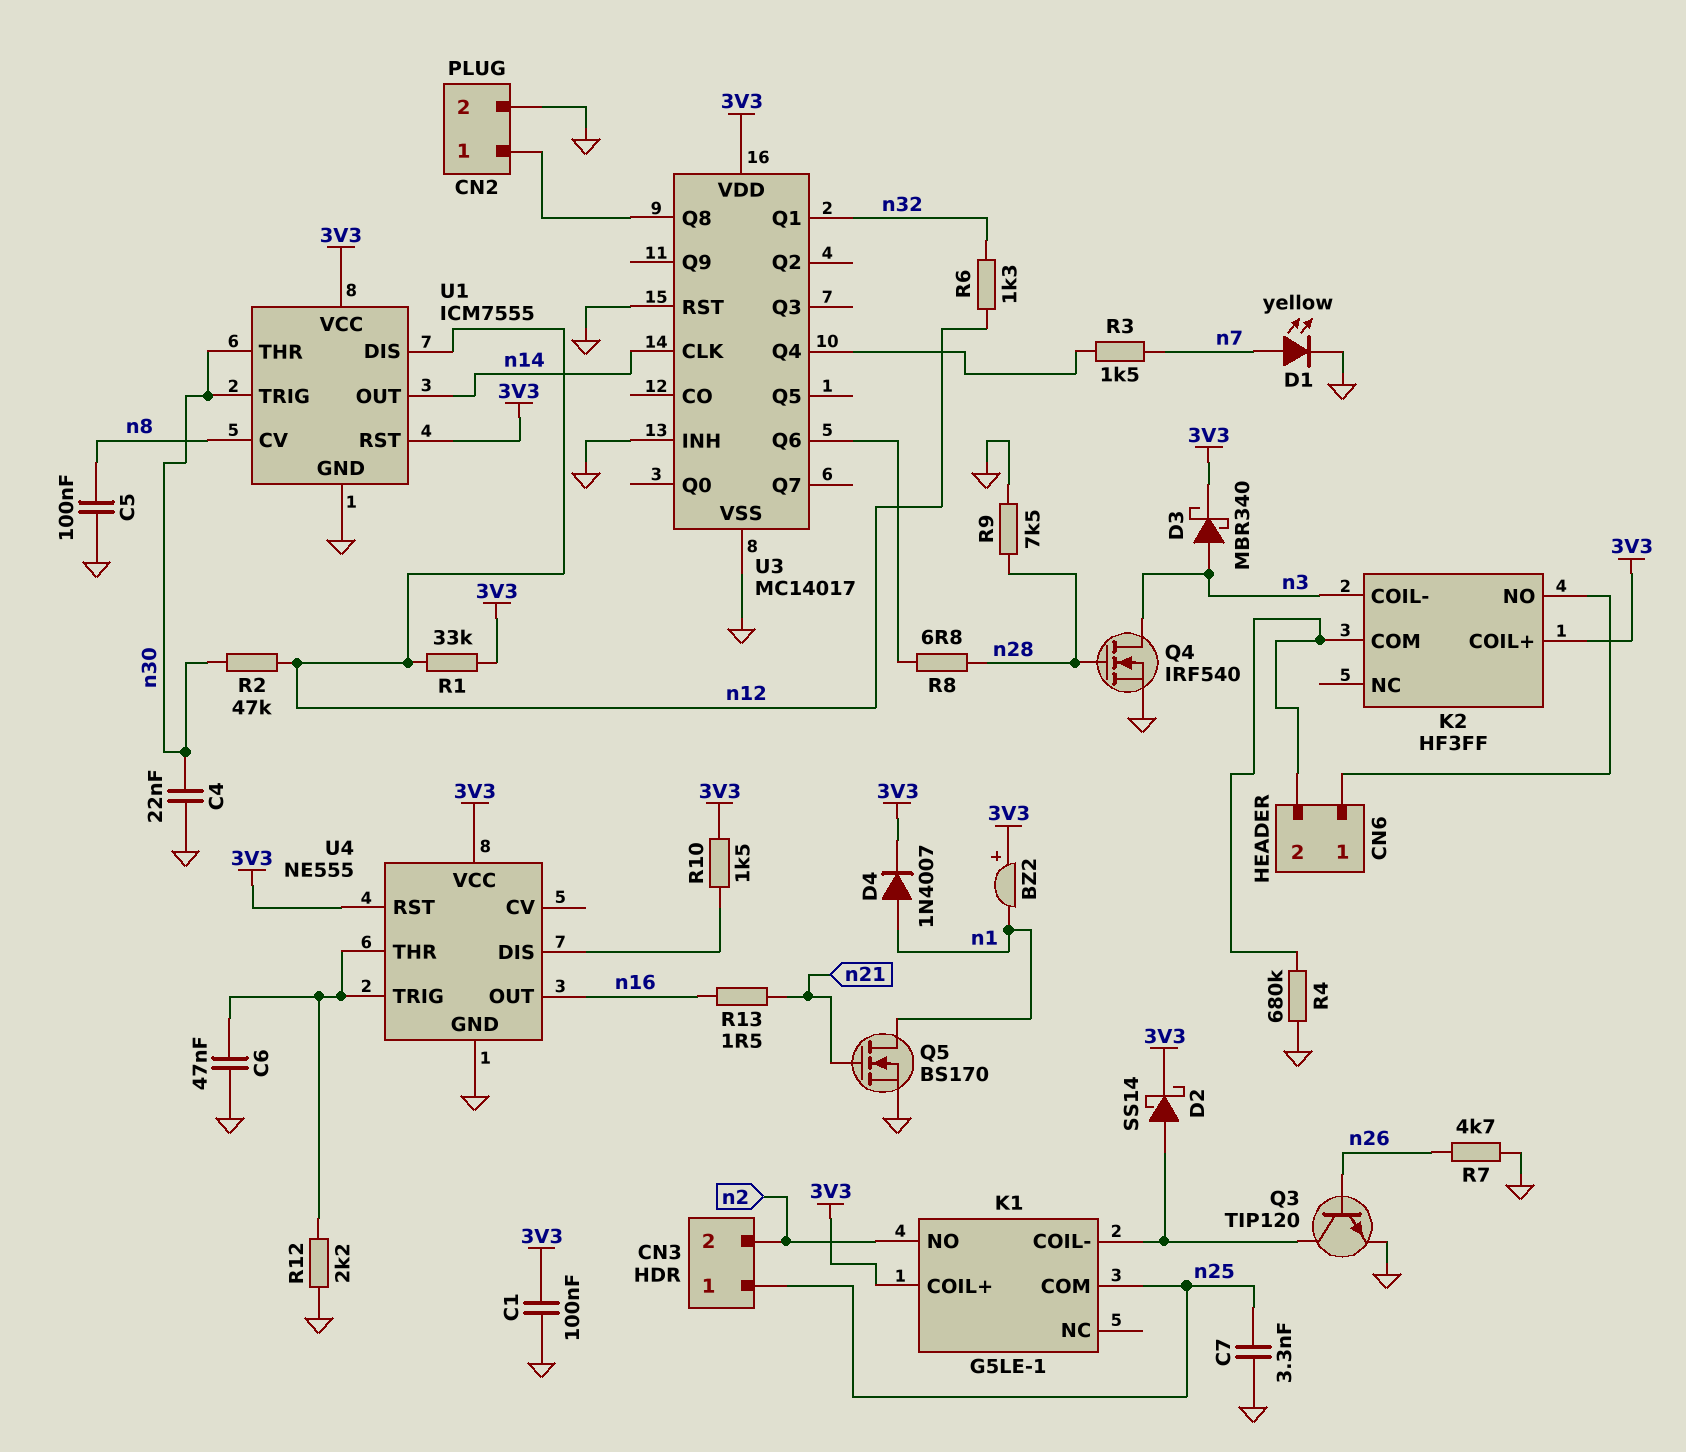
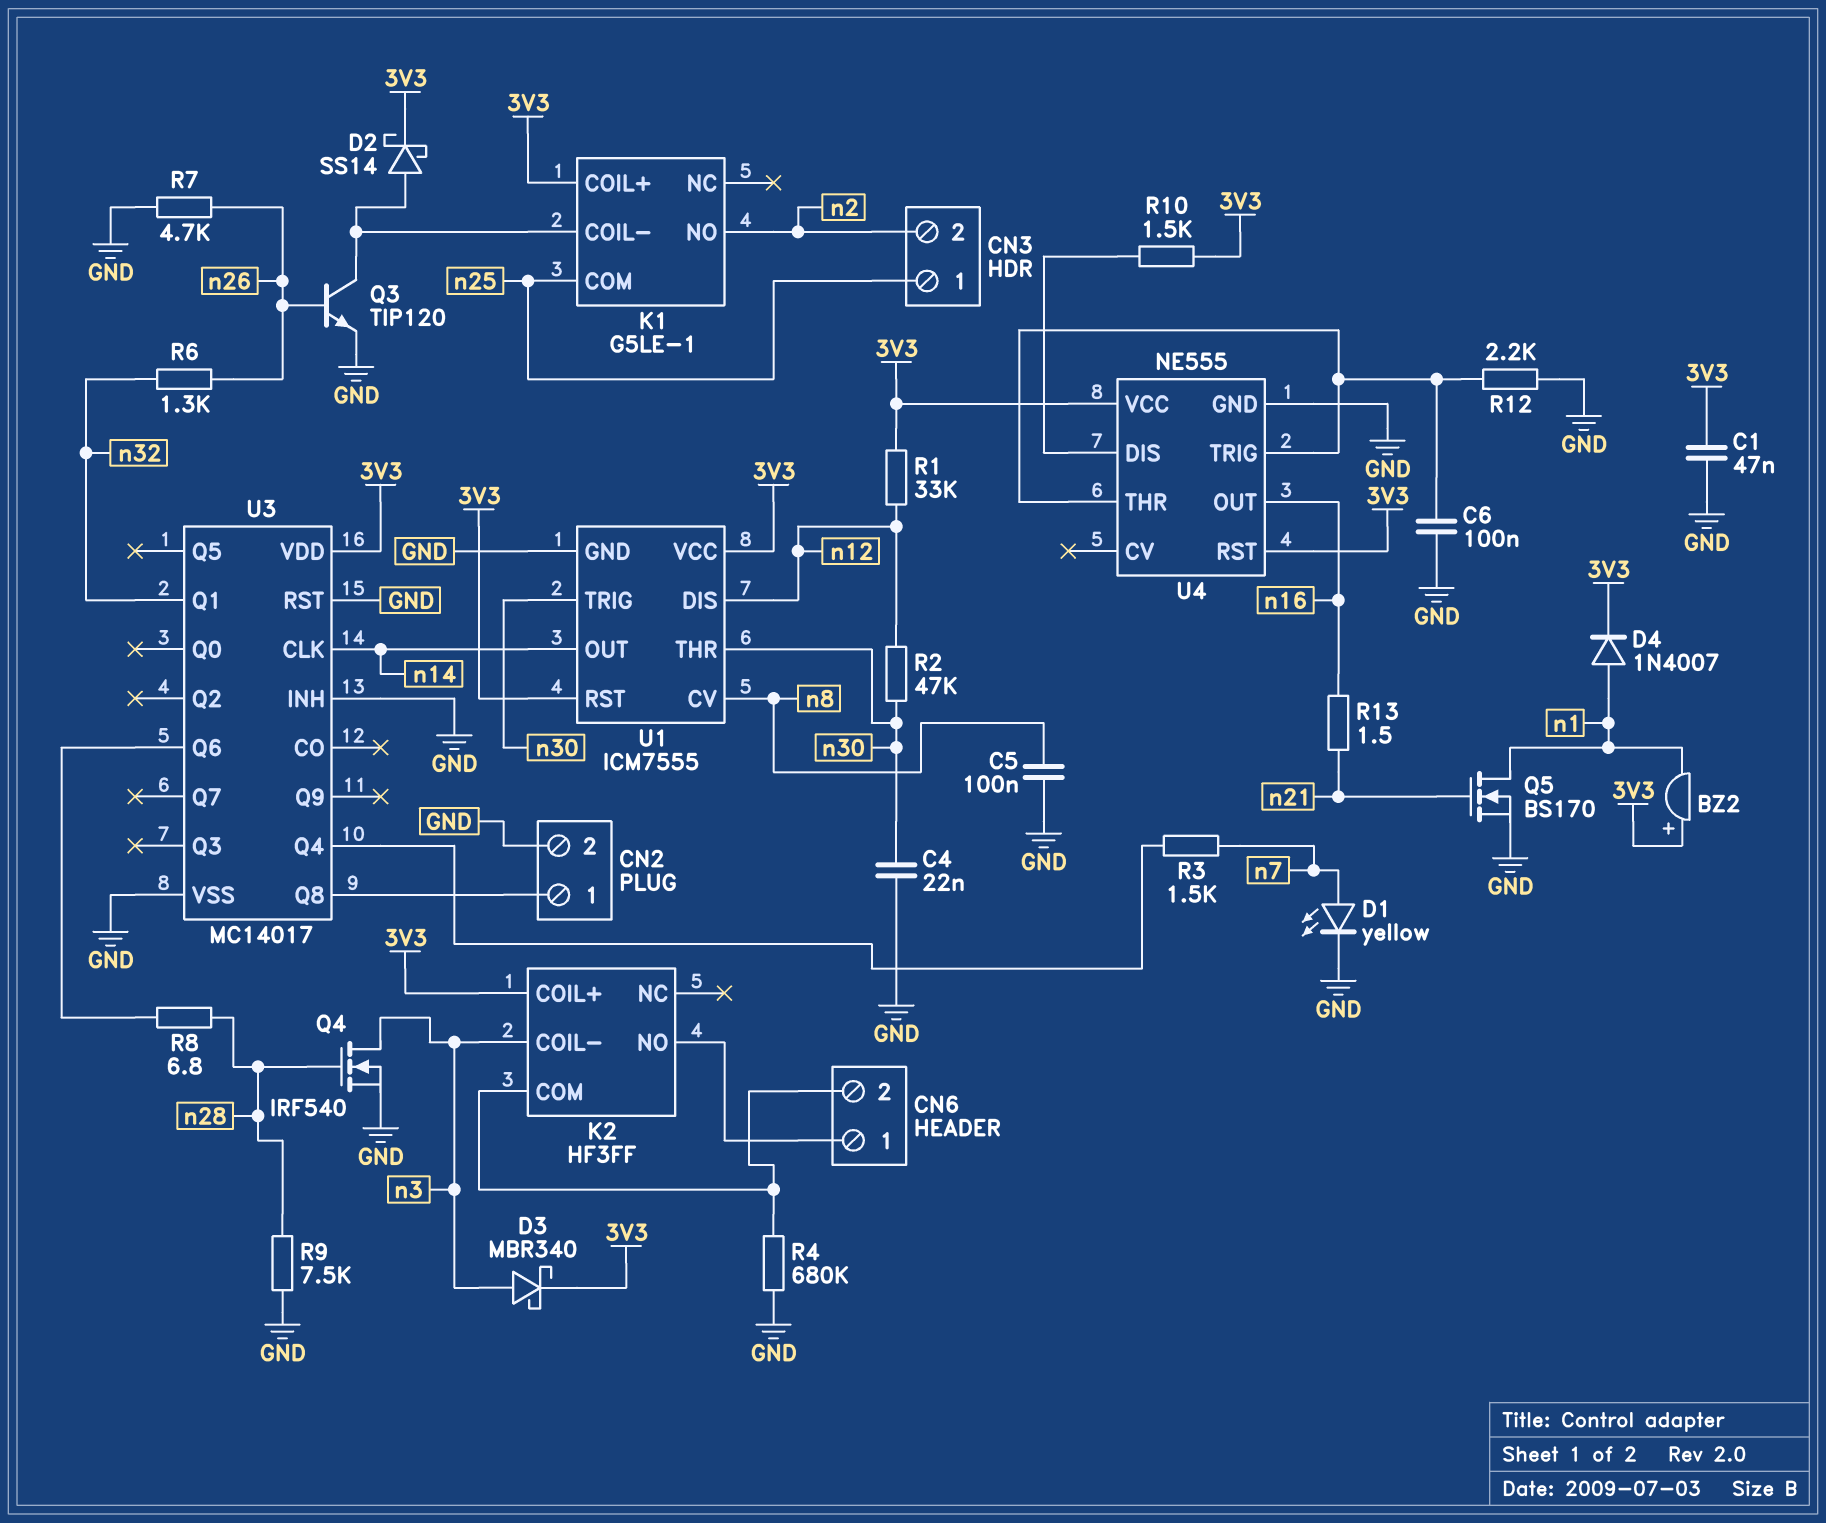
C1: 100nF (3V3, GND) -> 47nF (3V3, GND)
C6: 47nF (GND, U4/THR) -> 100nF (GND, U4/THR)
C7: 3.3nF (GND, n25) -> none
R6: 1.3k (n12, n32) -> 1.3k (n26, n32)

